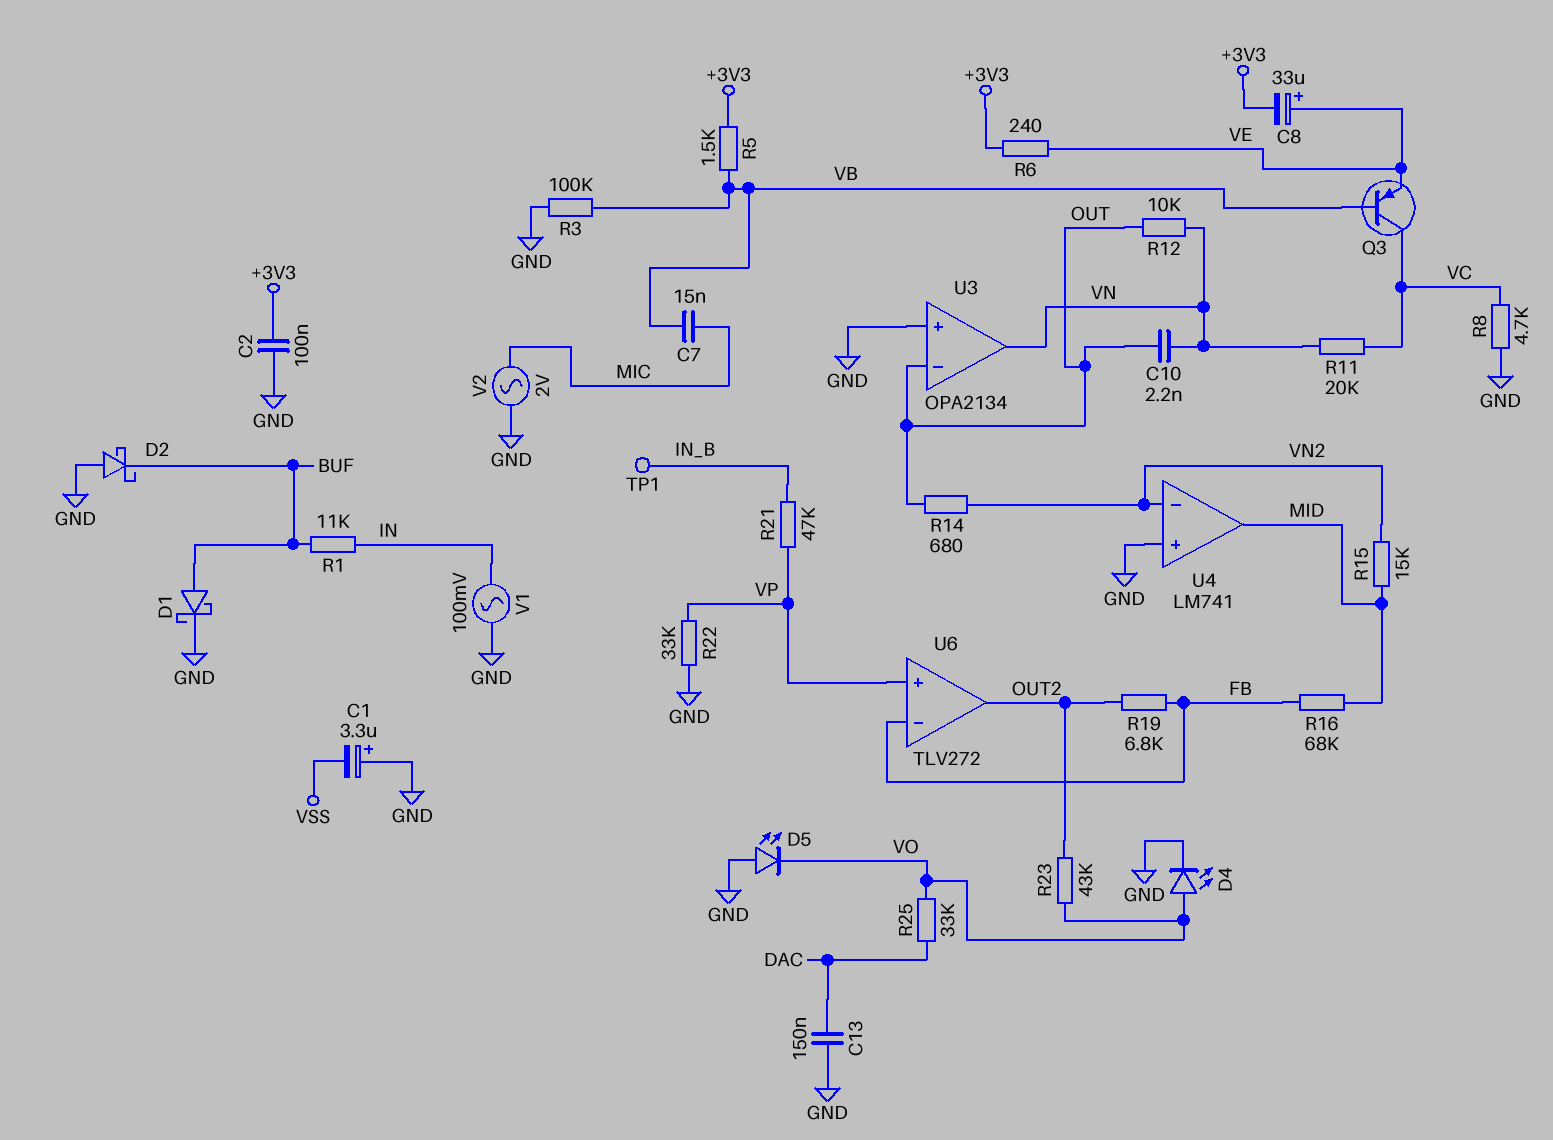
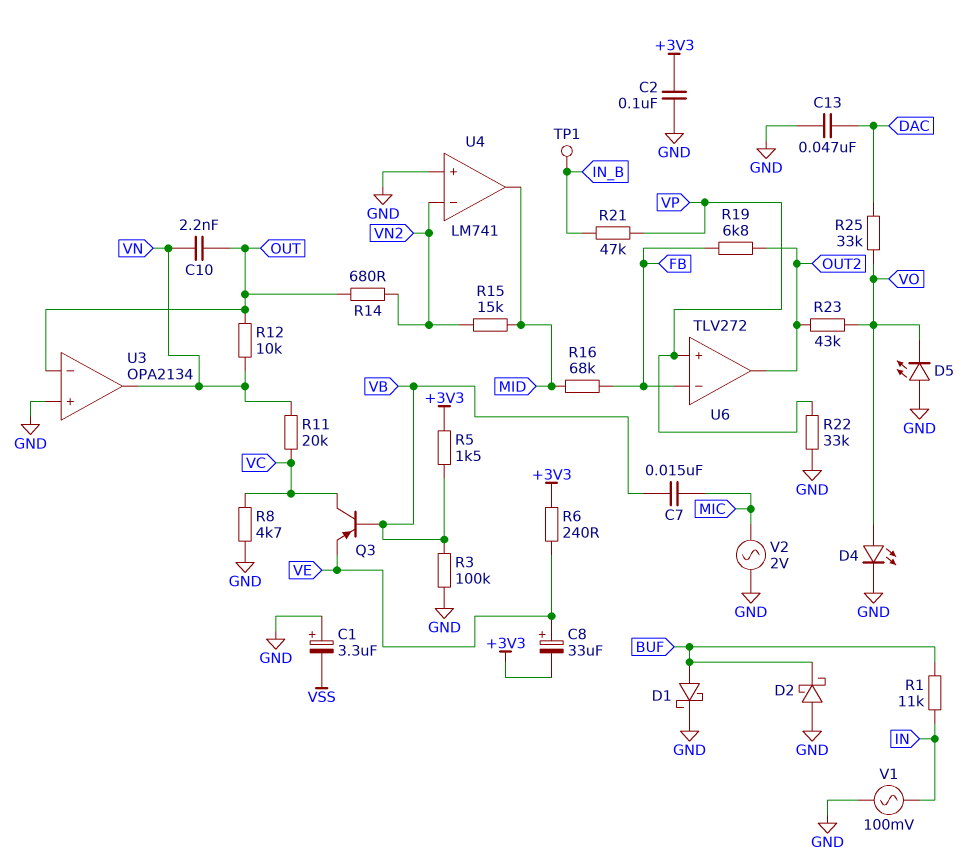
C13: 150nF (DAC, GND) -> 47nF (DAC, GND)

